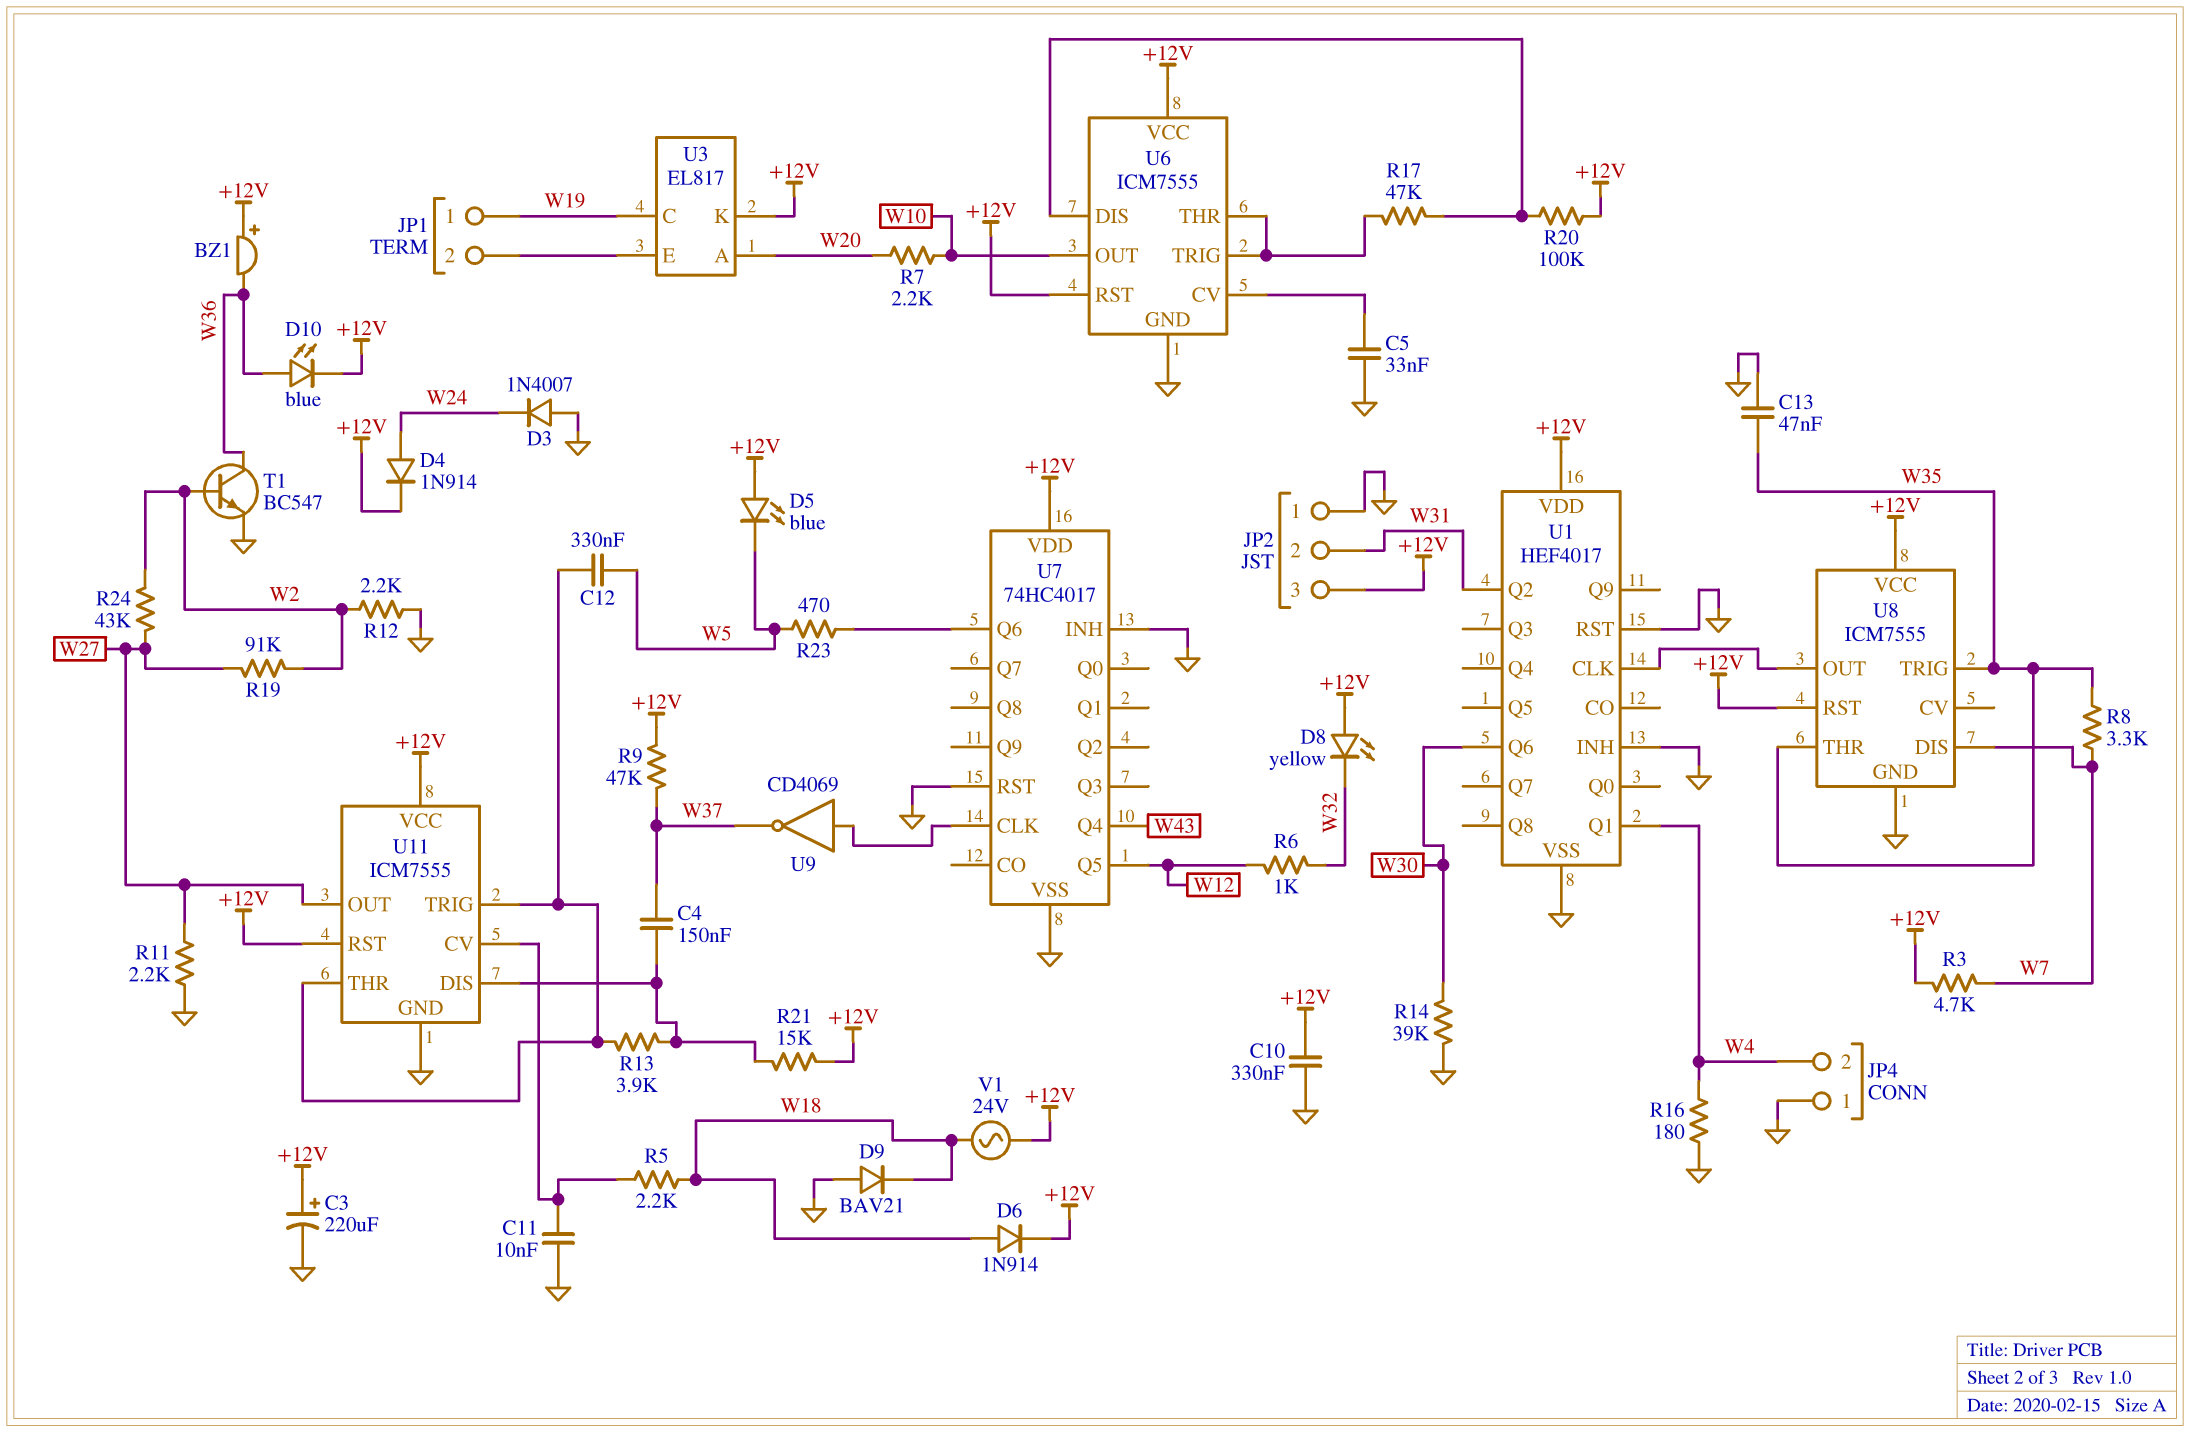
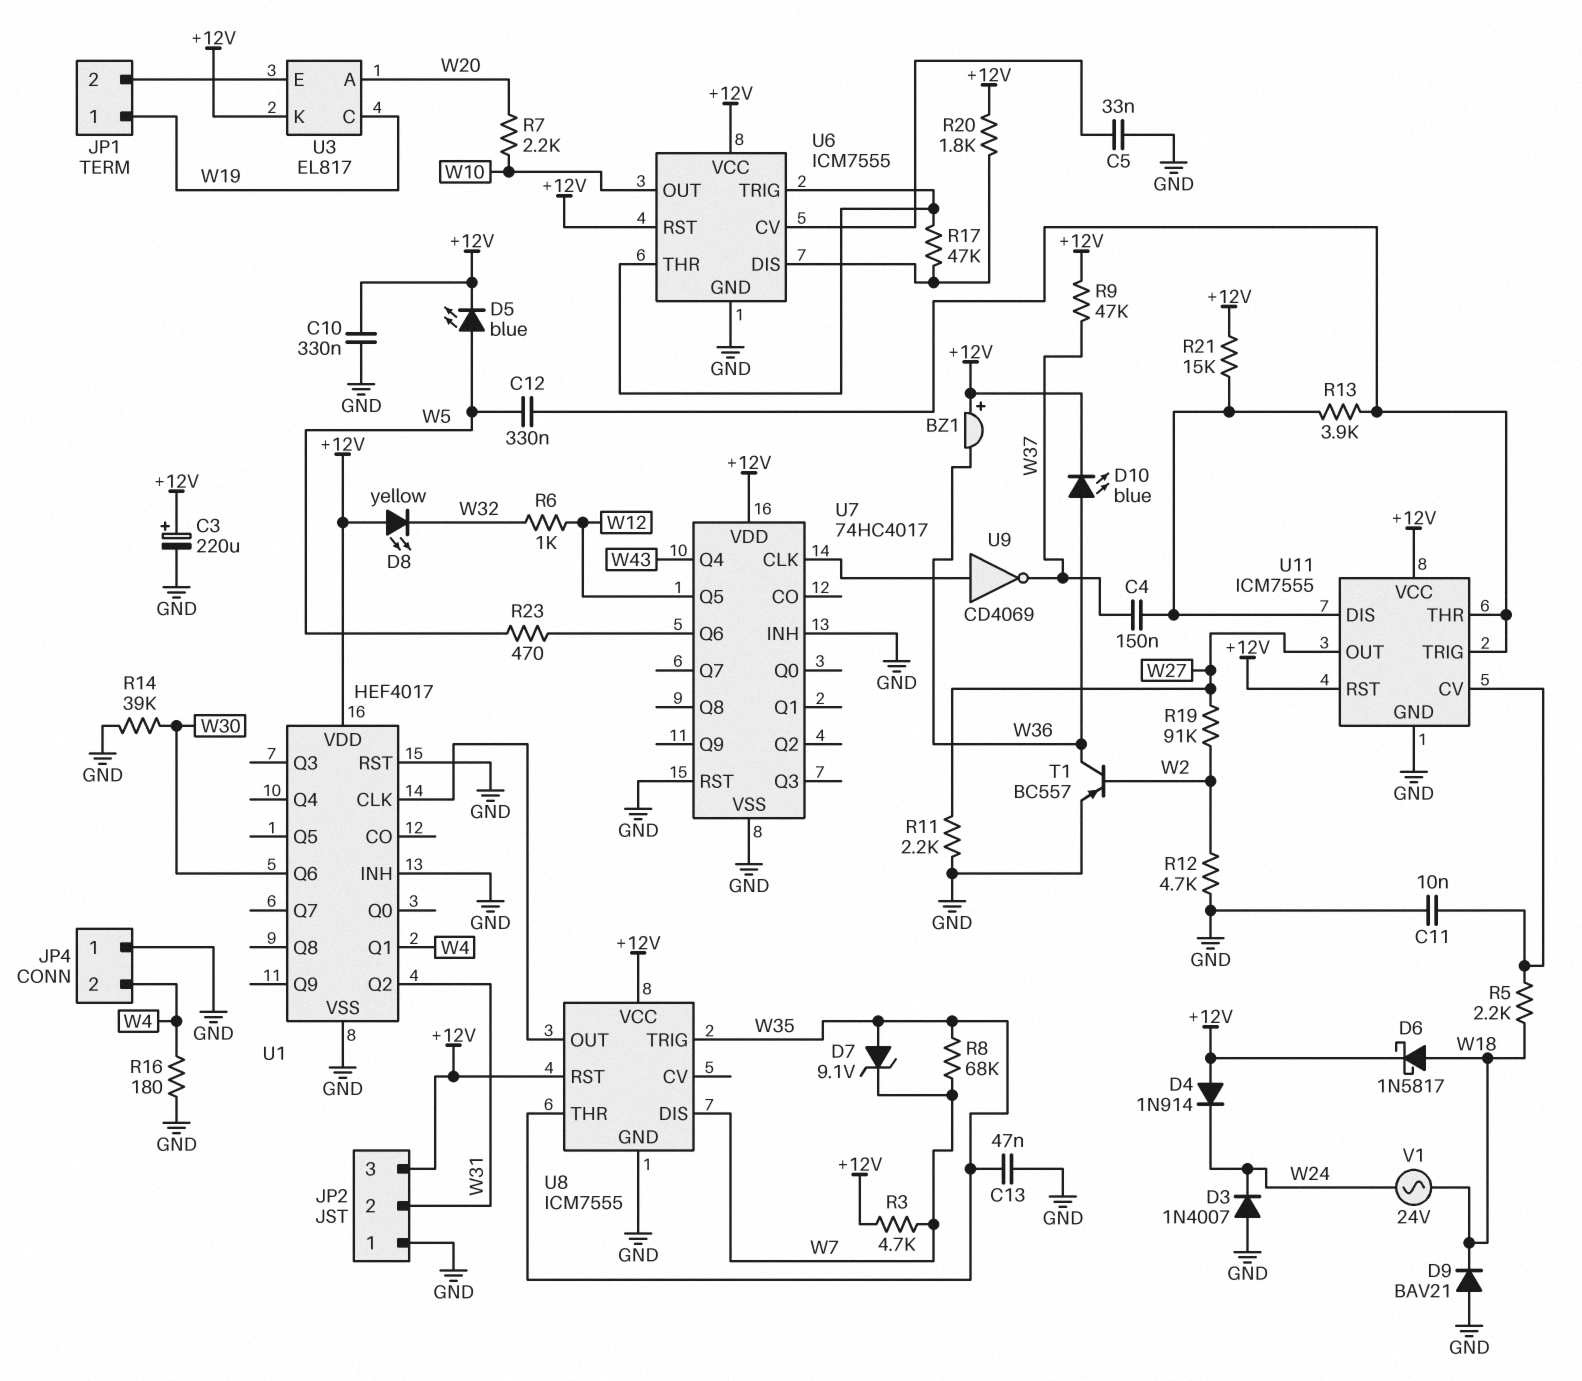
D4: diode 1N914 (A W24, K +12V) -> diode 1N914 (A +12V, K W24)
D5: LED blue (A +12V, K W5) -> LED blue (A W5, K +12V)
D6: diode 1N914 (A W18, K +12V) -> schottky 1N5817 (A W18, K +12V)
D7: none -> zener 9.1V (A W35, K W7)
R8: 3.3k (W7, W35) -> 68k (W7, W35)
R12: 2.2k (GND, W2) -> 4.7k (GND, W2)
R20: 100k (+12V, U6/DIS) -> 1.8k (+12V, U6/DIS)
R24: 43k (W2, W27) -> none
T1: NPN BC547 (B W2, C W36, E GND) -> PNP BC557 (B W2, C W36, E GND)
V1: AC 24V (+12V, W18) -> AC 24V (W18, W24)

